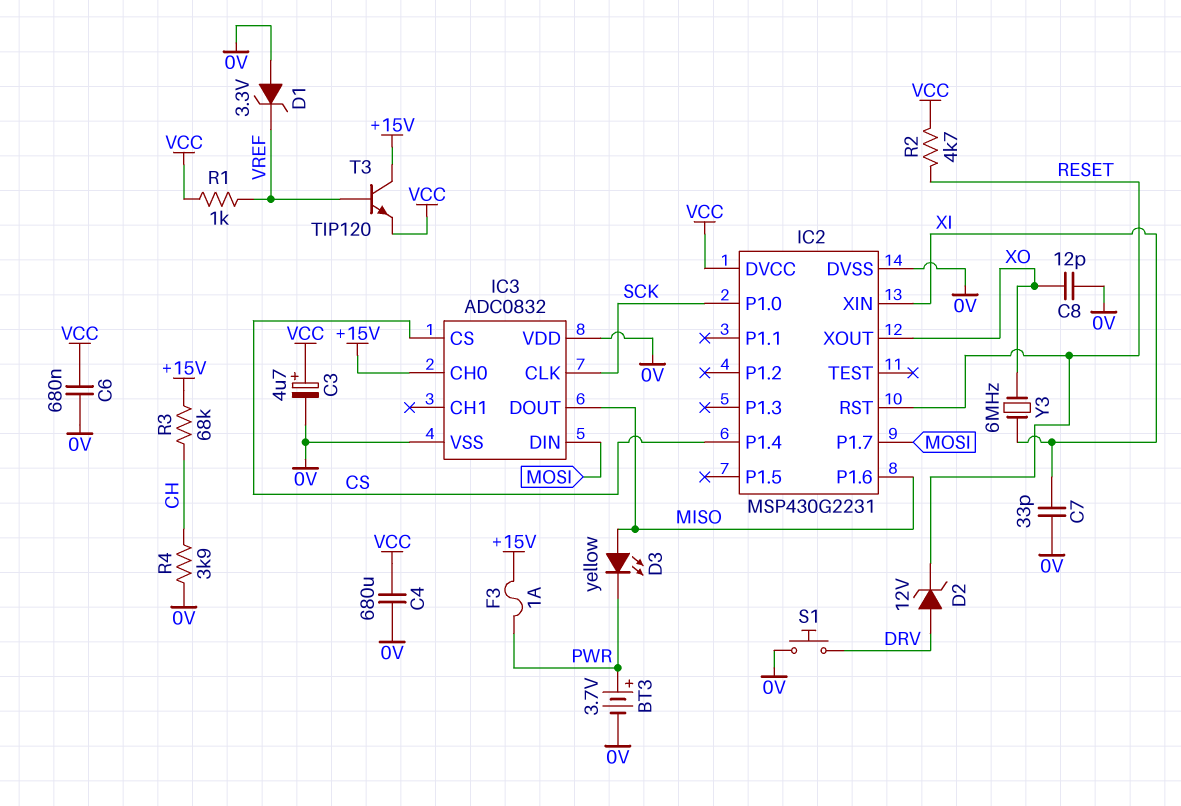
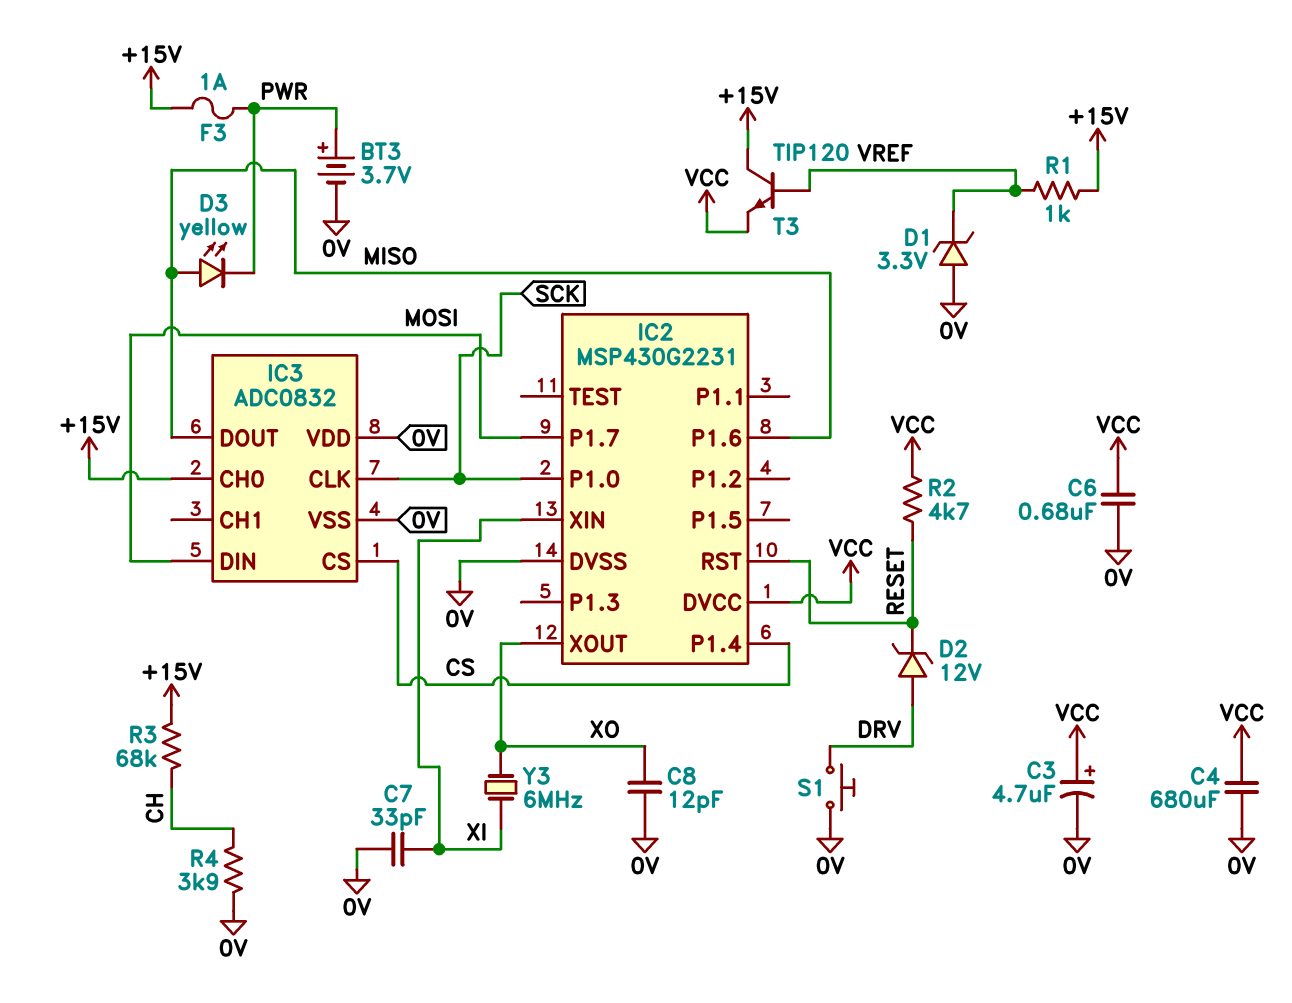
R1: 1k (VCC, VREF) -> 1k (+15V, VREF)

